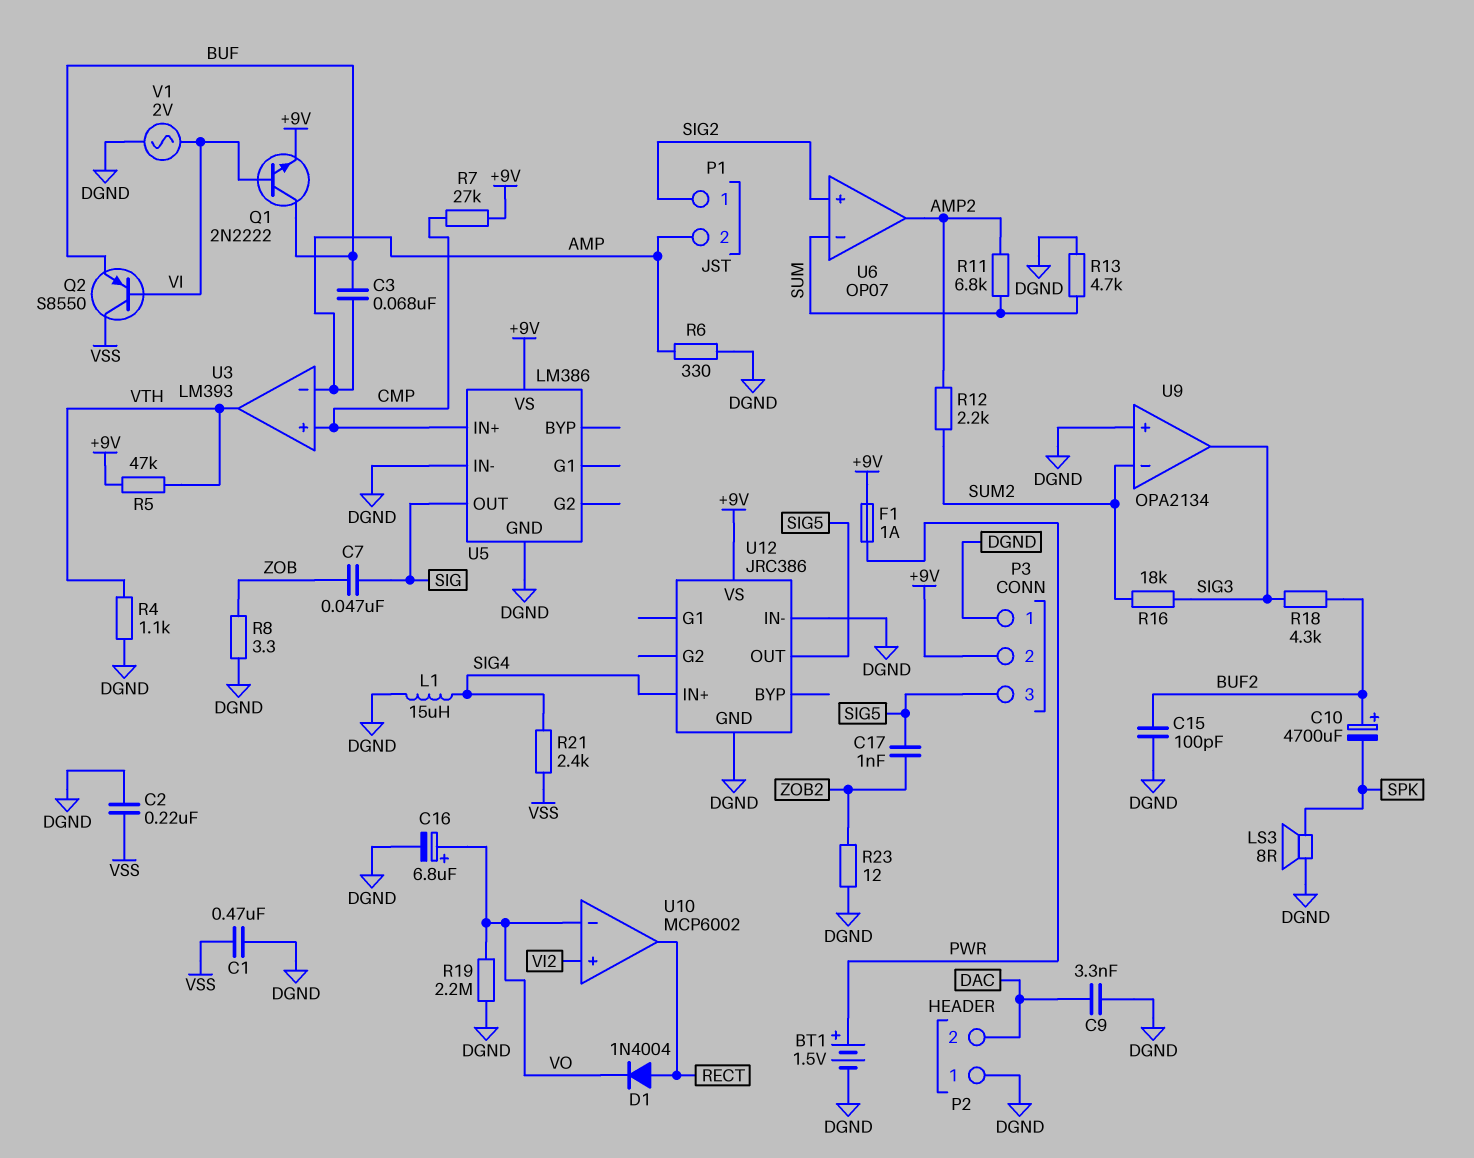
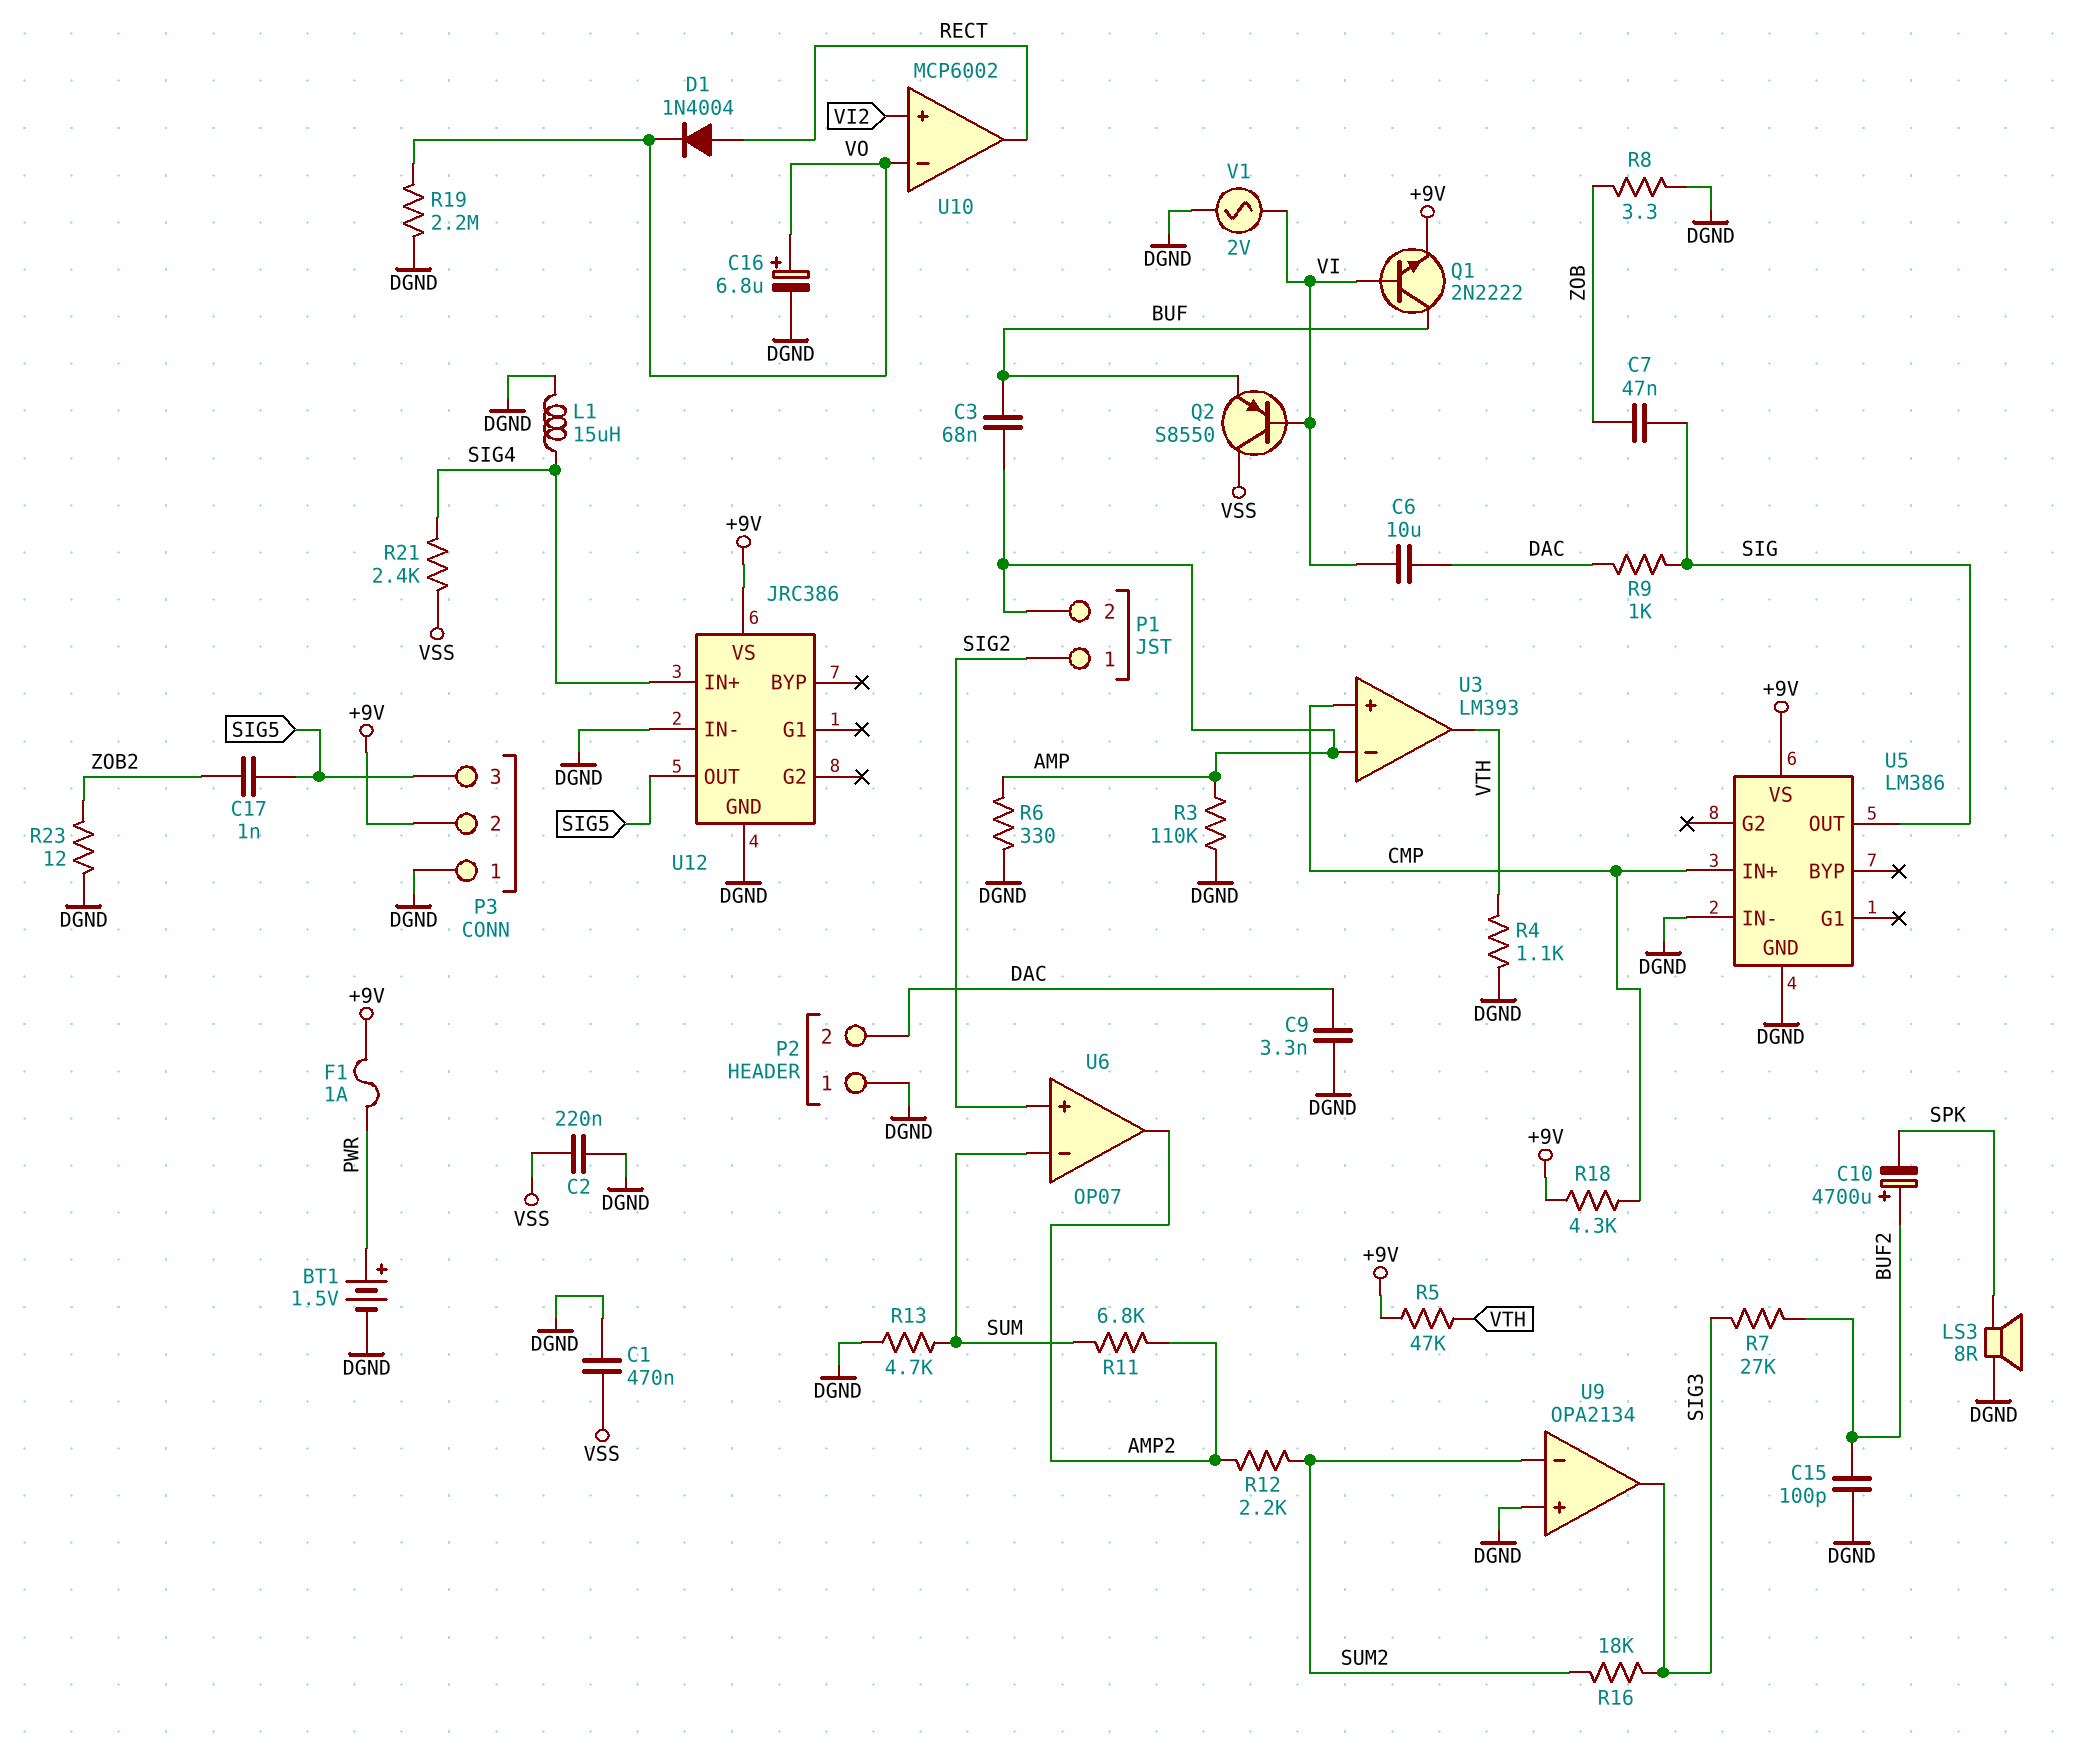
C6: none -> 10uF (DAC, VI)
R3: none -> 110k (AMP, DGND)
R7: 27k (+9V, CMP) -> 27k (BUF2, SIG3)
R9: none -> 1k (DAC, SIG)
R18: 4.3k (BUF2, SIG3) -> 4.3k (+9V, CMP)

